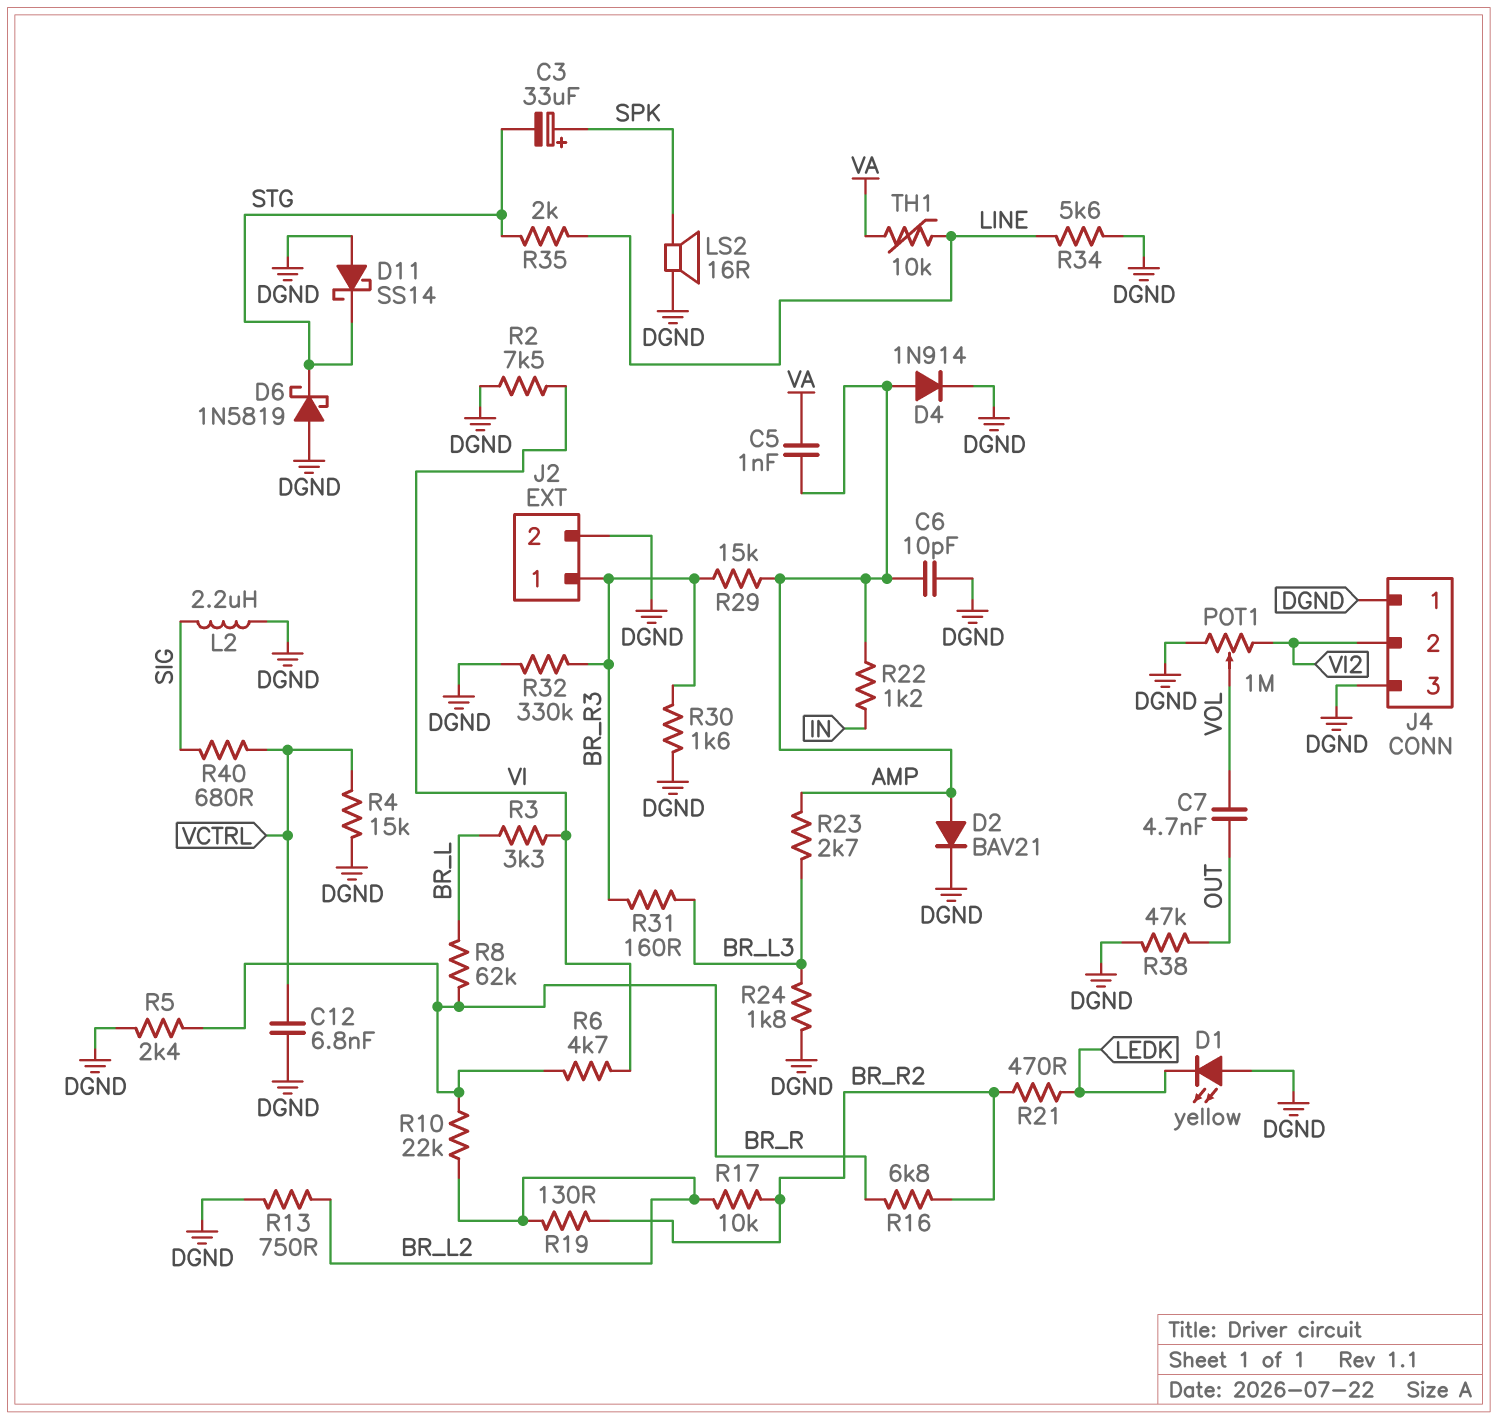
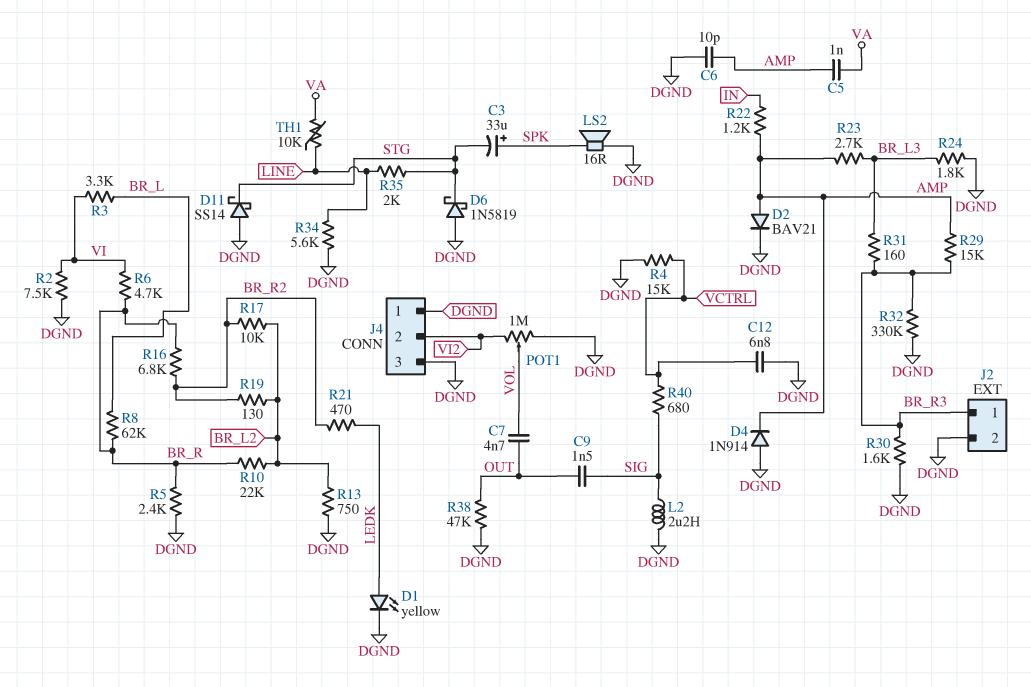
C9: none -> 1.5nF (OUT, SIG)
D1: LED yellow (A DGND, K LEDK) -> LED yellow (A LEDK, K DGND)
D4: diode 1N914 (A AMP, K DGND) -> diode 1N914 (A DGND, K AMP)

